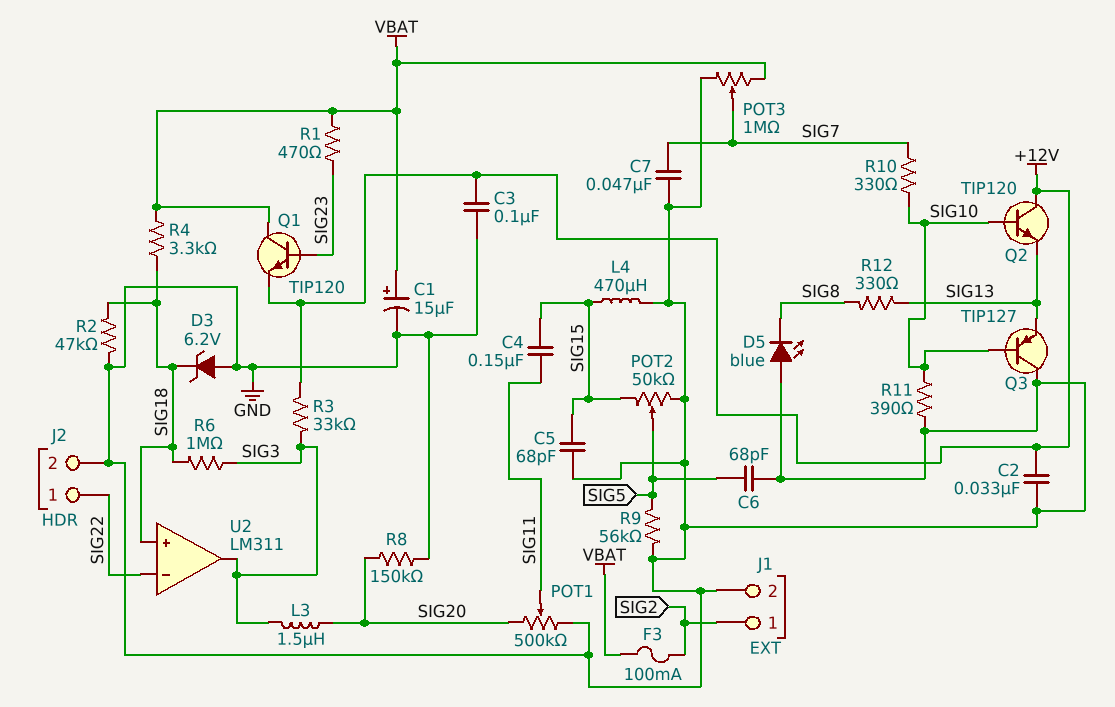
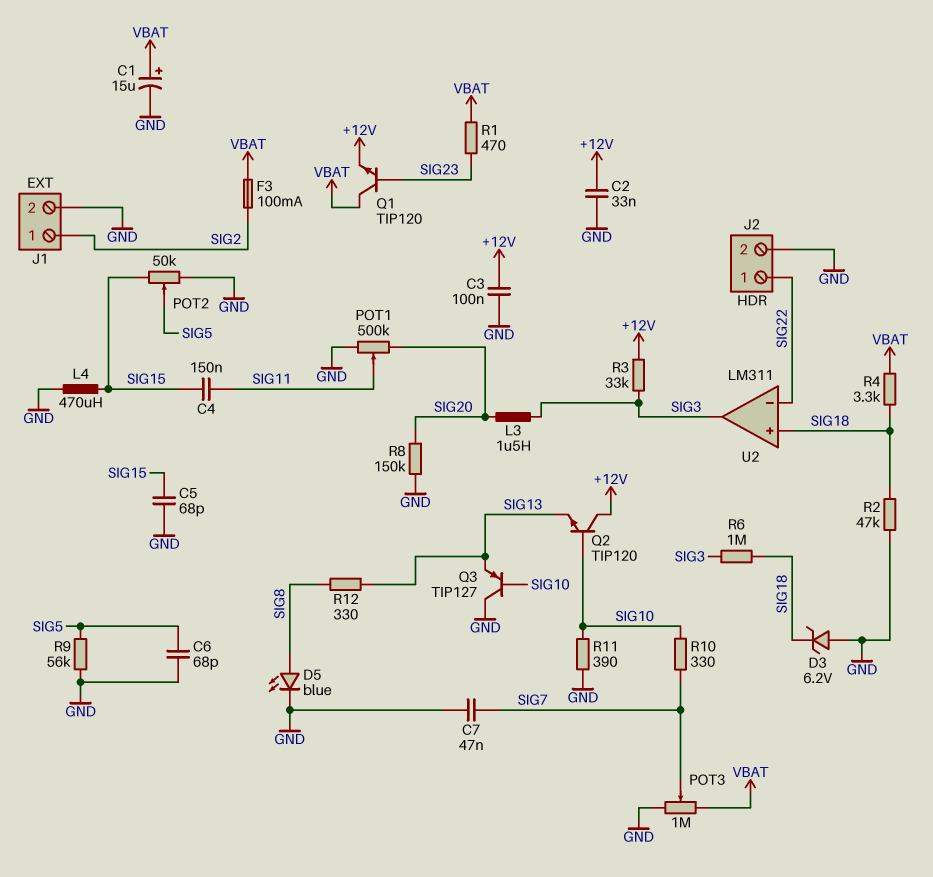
D5: LED blue (A GND, K SIG8) -> LED blue (A SIG8, K GND)

